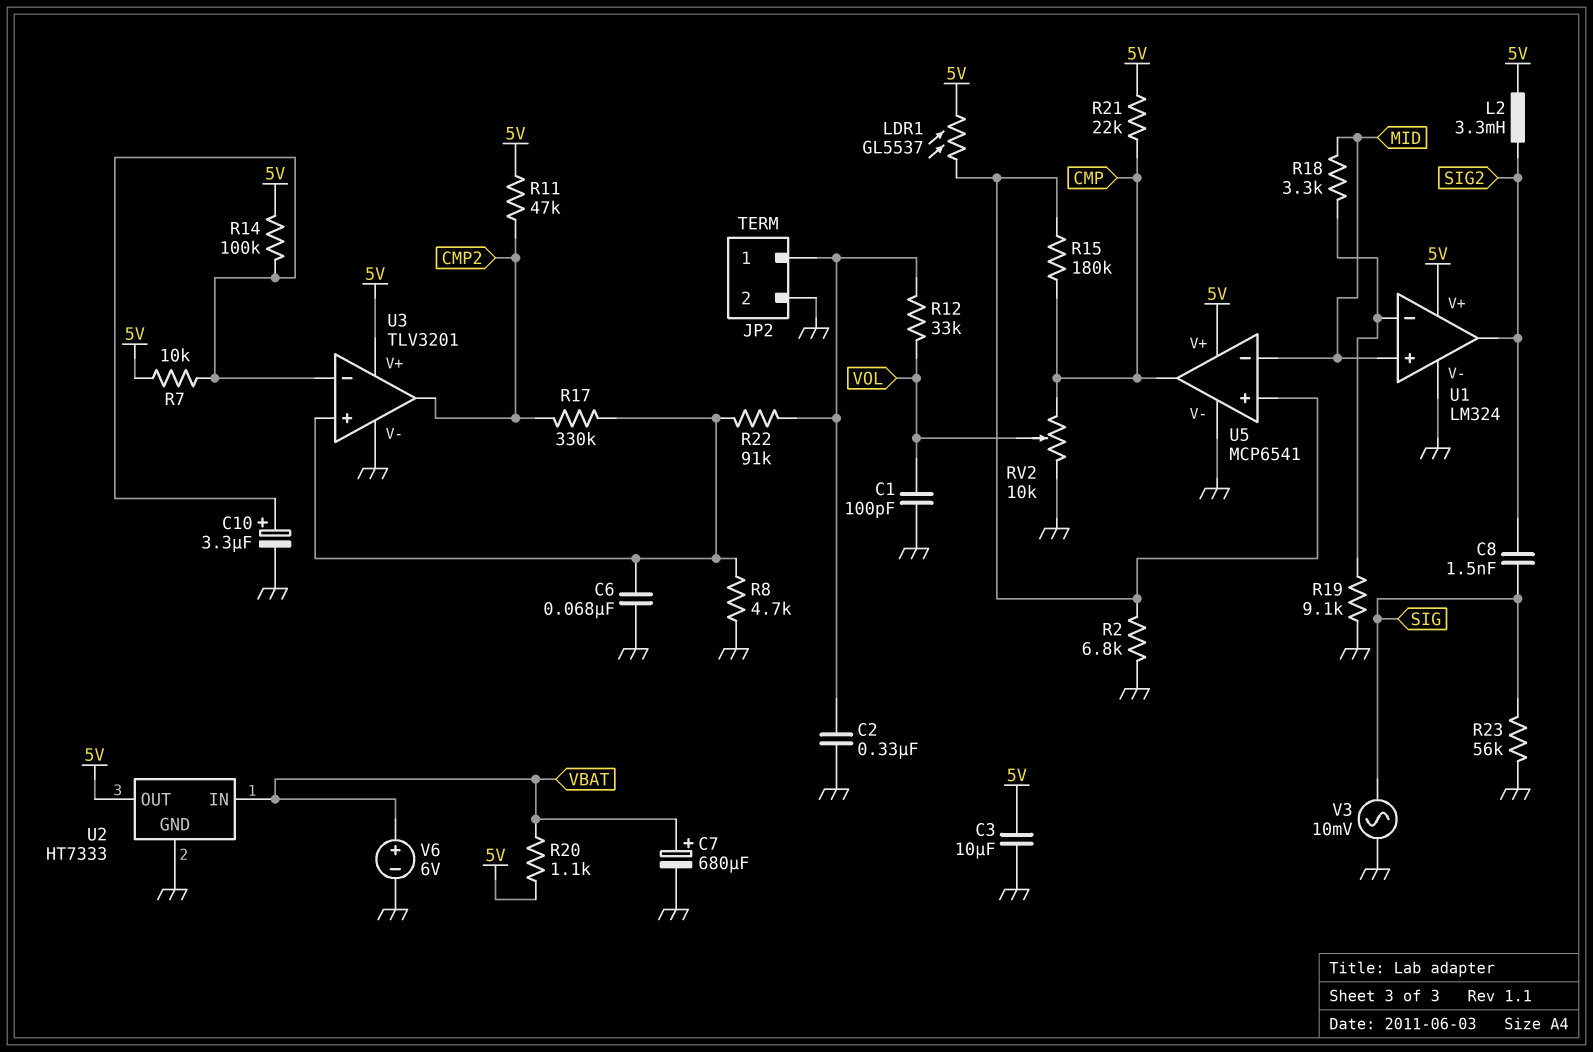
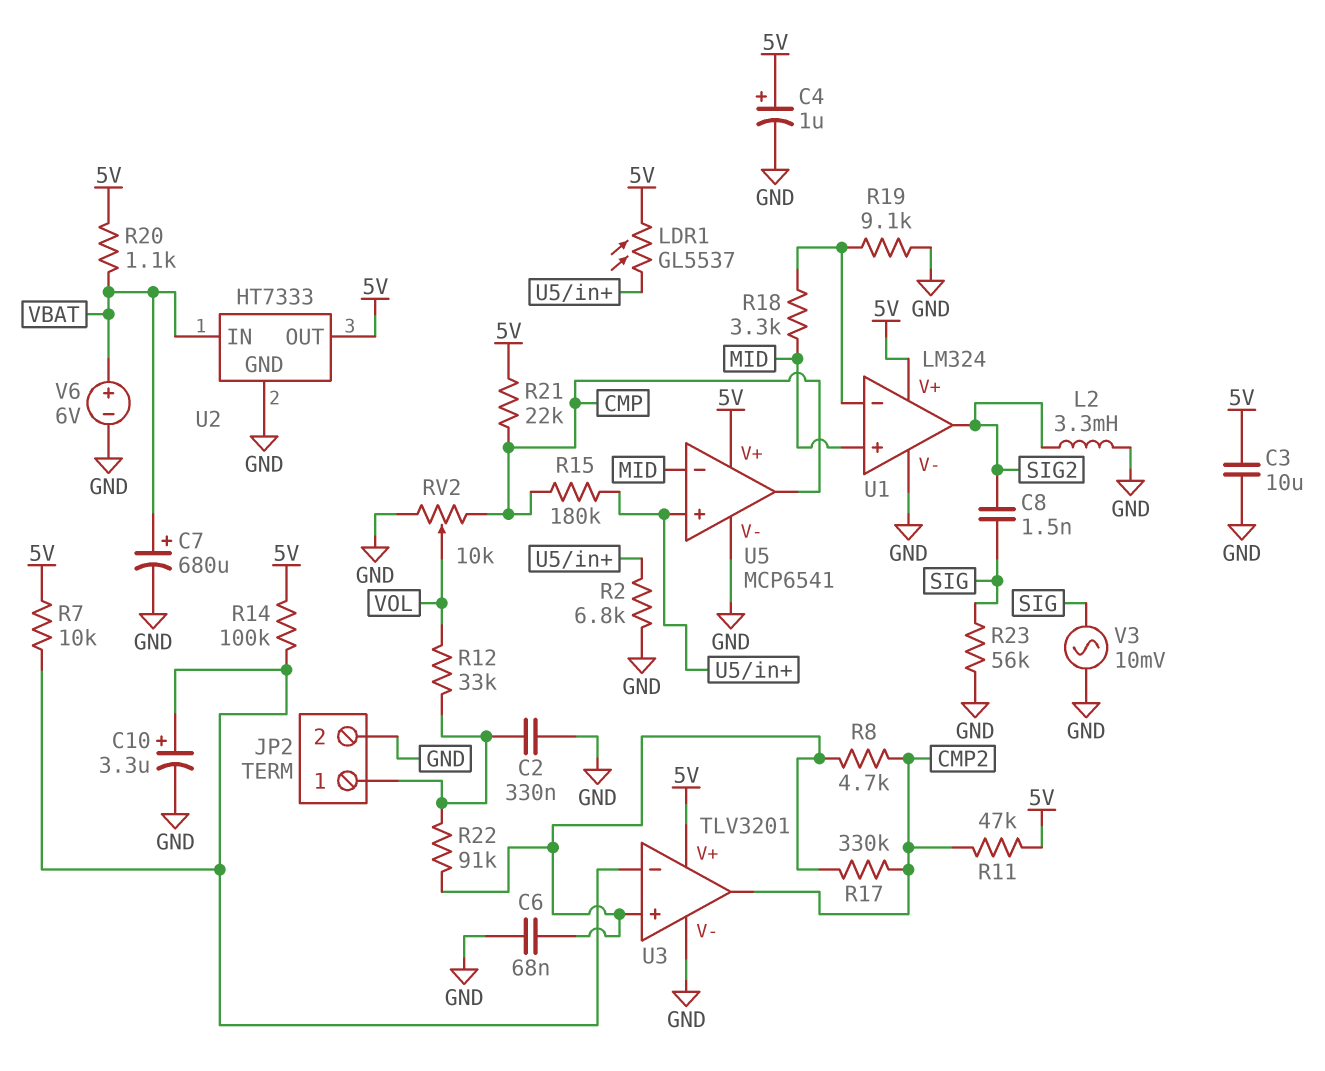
C1: 100pF (GND, VOL) -> none
C4: none -> 1uF (plus 5V, minus GND)
L2: 3.3mH (5V, SIG2) -> 3.3mH (GND, SIG2)
R8: 4.7k (GND, U3/in+) -> 4.7k (CMP2, U3/in+)

